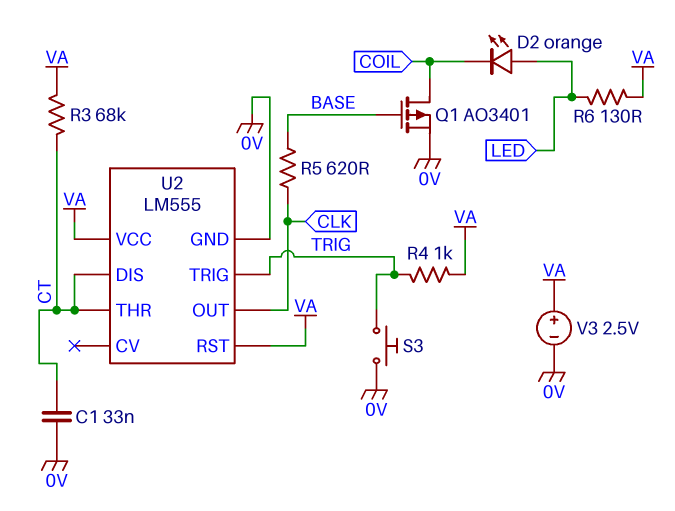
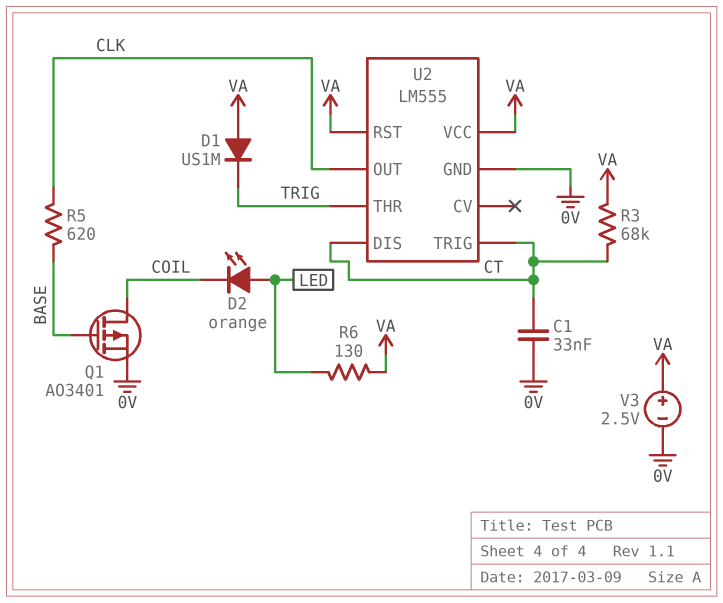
D1: none -> diode US1M (A VA, K TRIG)
R4: 1k (TRIG, VA) -> none
S3: button (0V, TRIG) -> none
U2 pin THR: CT -> TRIG
U2 pin TRIG: TRIG -> CT

